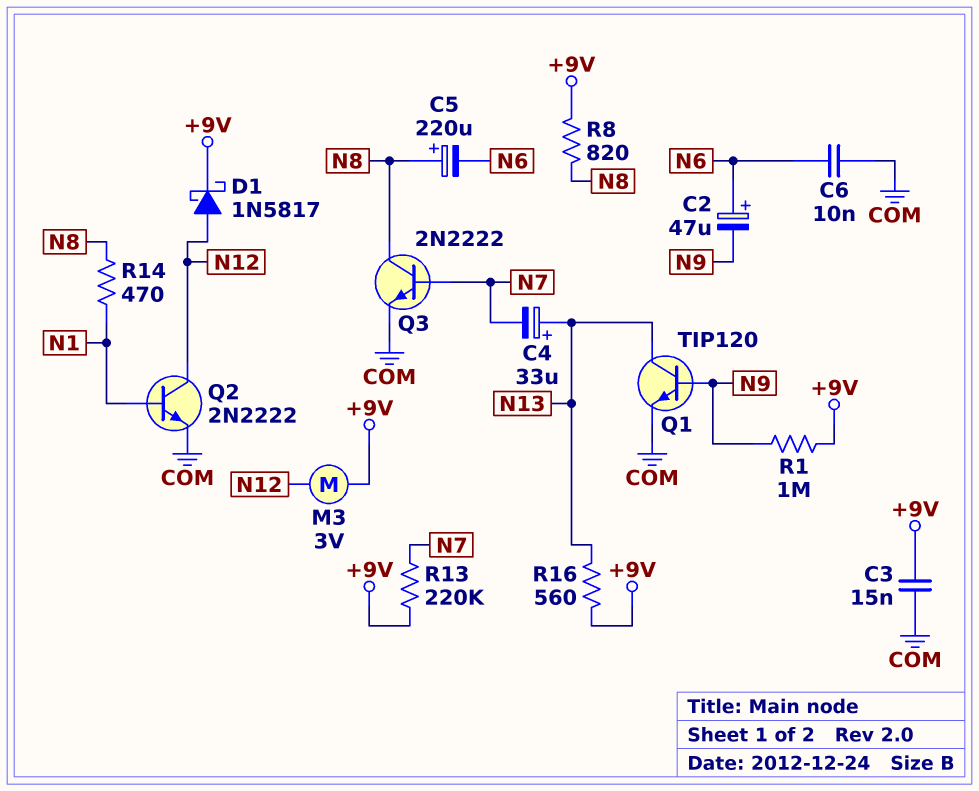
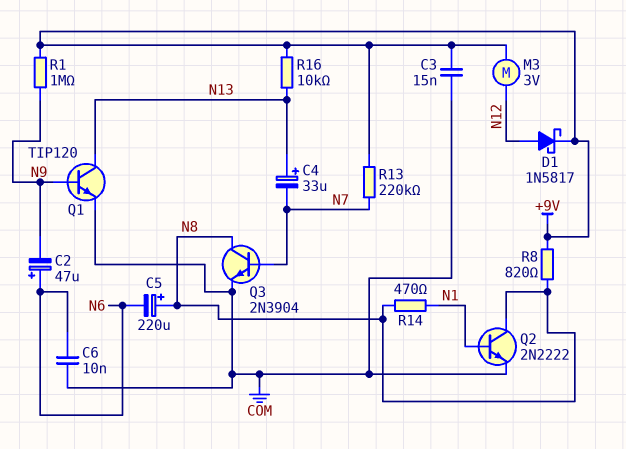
Q2: NPN 2N2222 (B N1, C N12, E COM) -> NPN 2N2222 (B N1, C N8, E COM)
Q3: NPN 2N2222 (B N7, C N8, E COM) -> NPN 2N3904 (B N7, C N8, E COM)
R16: 560 (+9V, N13) -> 10k (+9V, N13)

